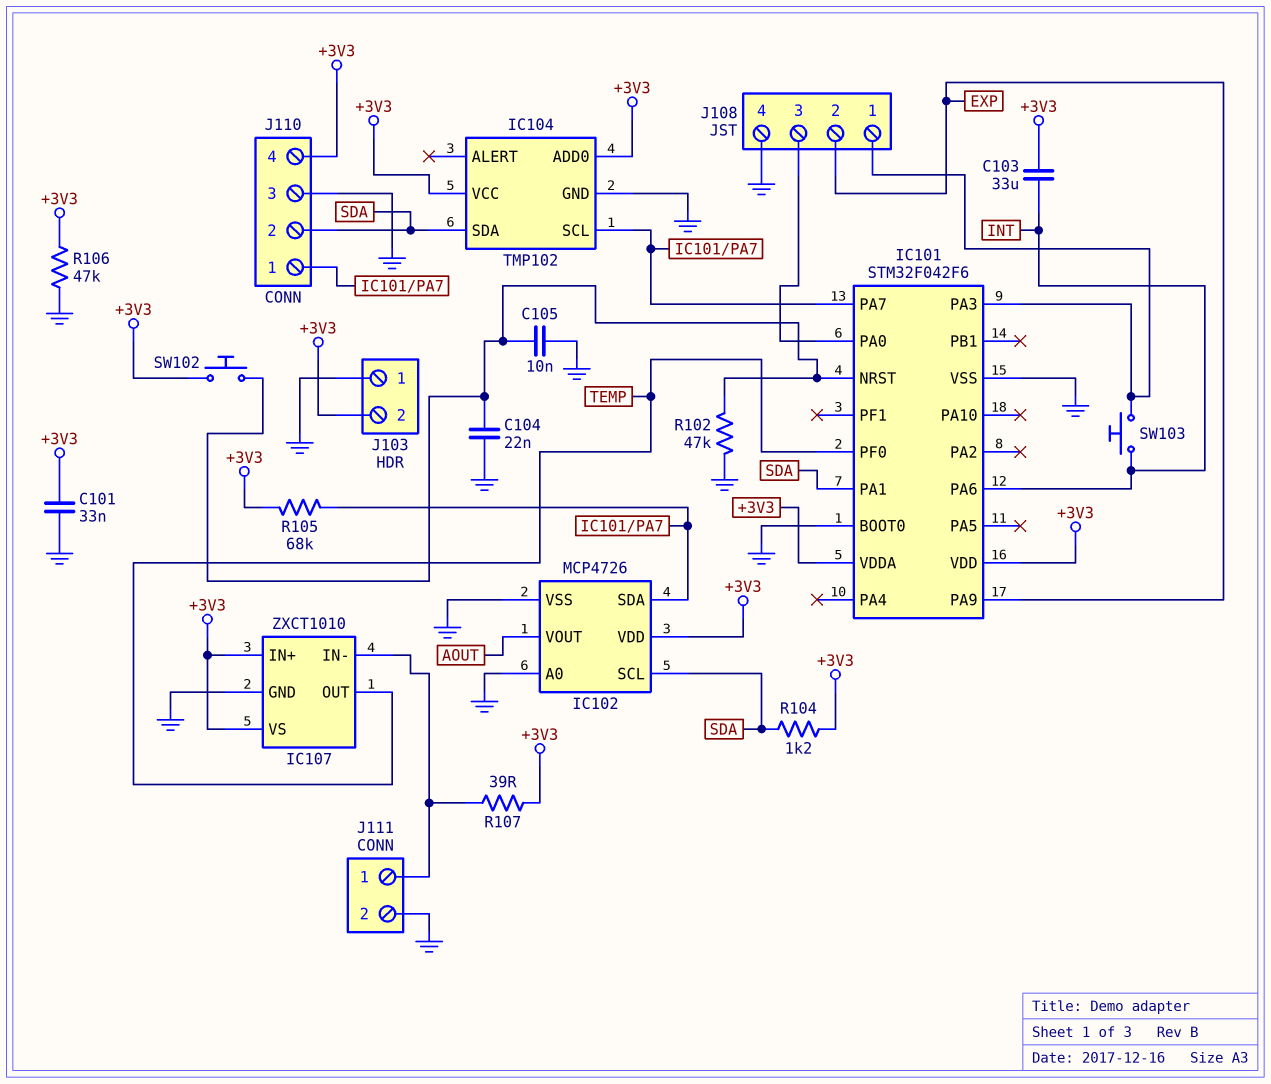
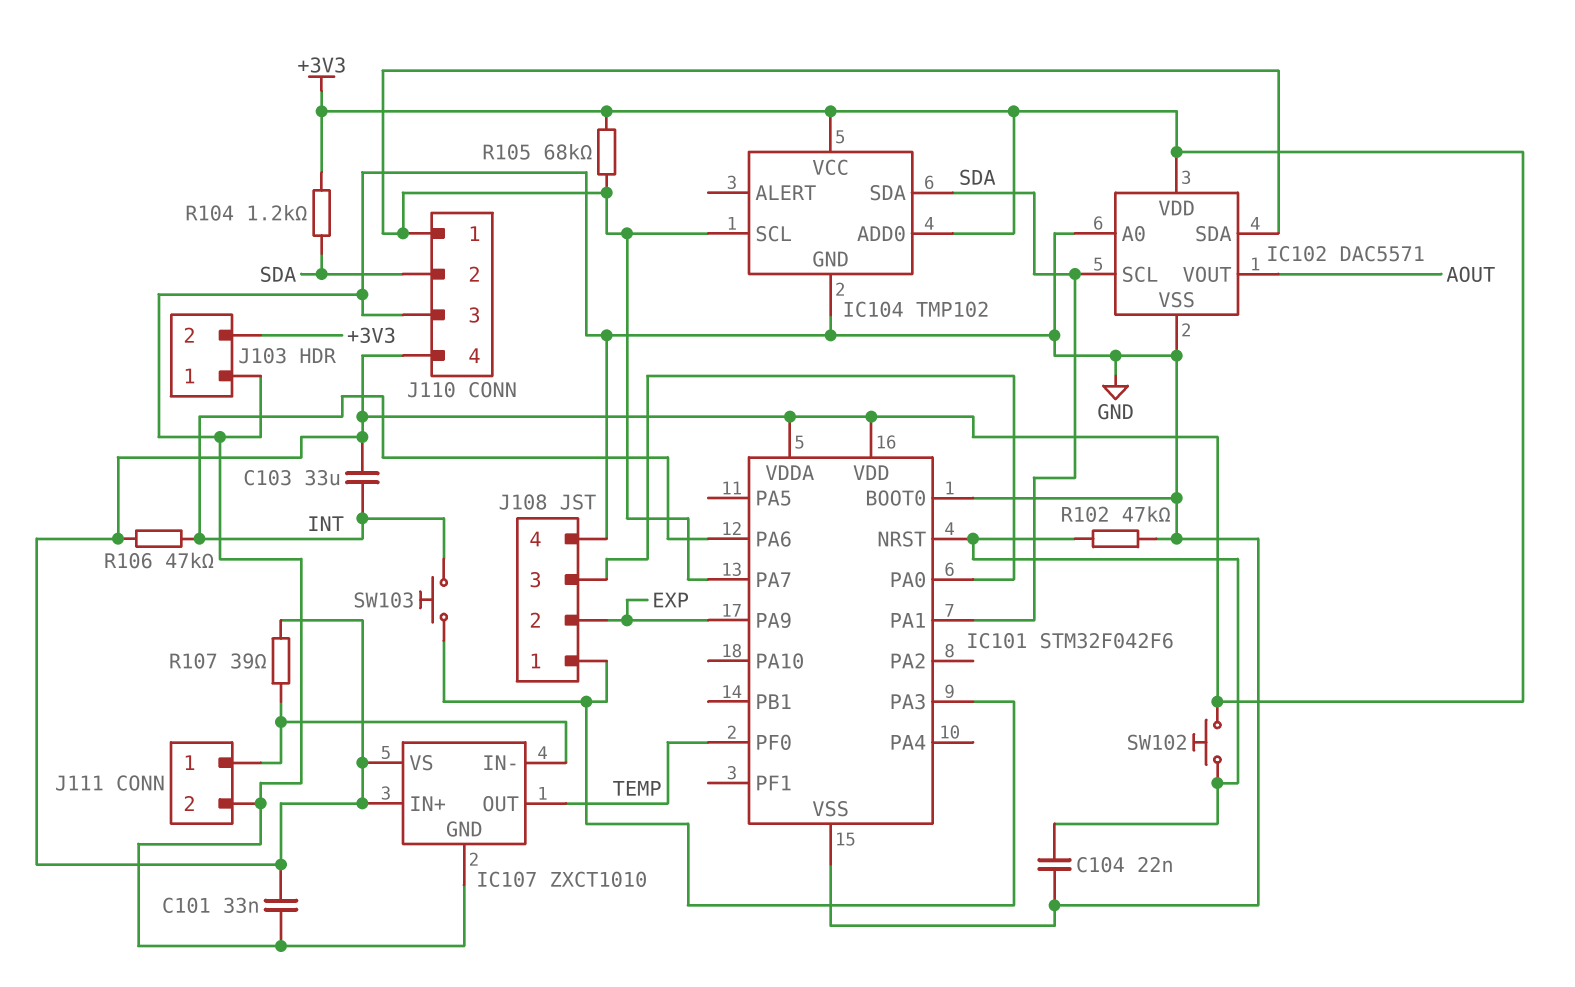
C105: 10nF (GND, IC101/NRST) -> none
IC102: MCP4726 -> DAC5571
R106: 47k (+3V3, GND) -> 47k (+3V3, INT)

